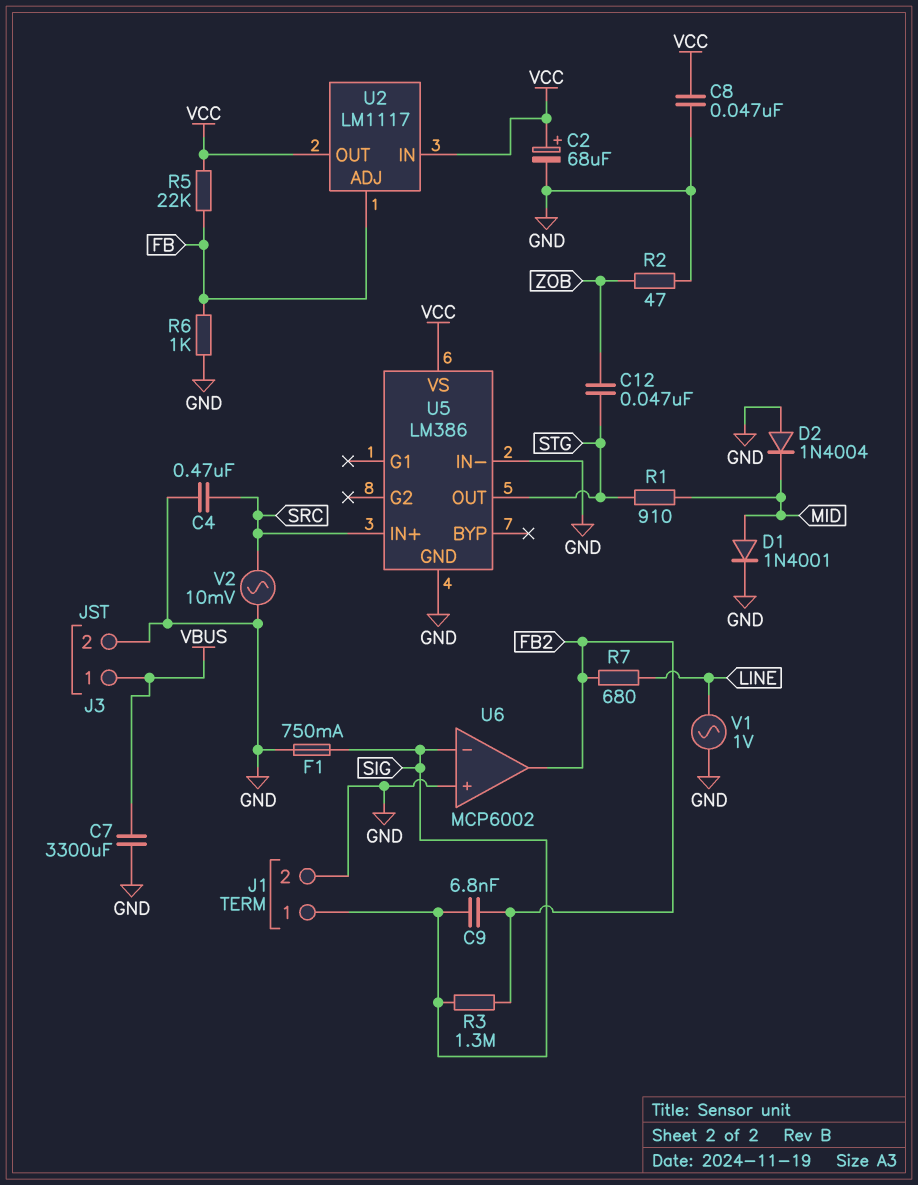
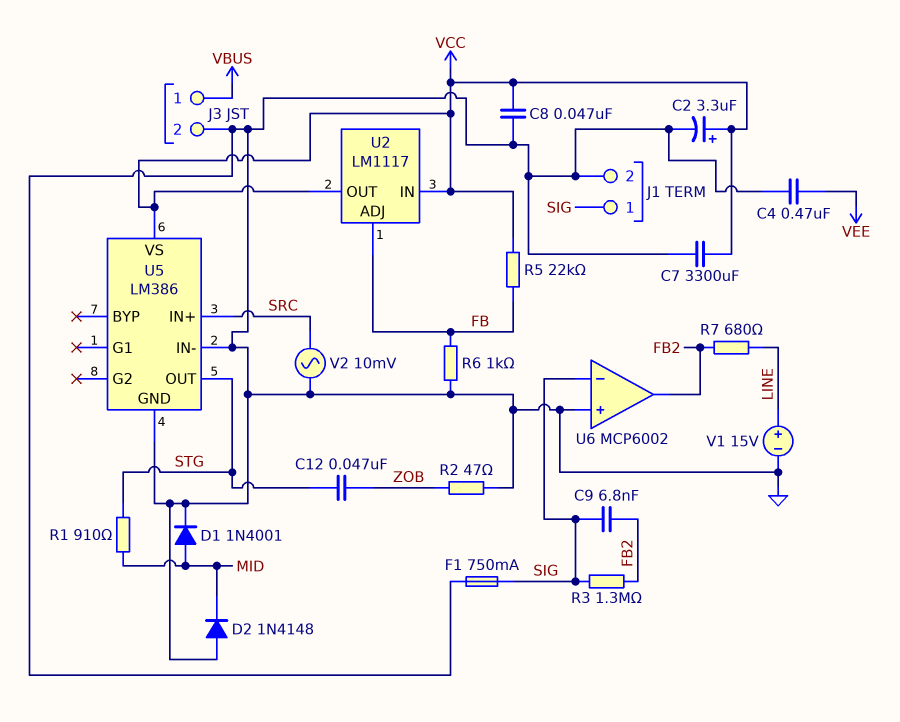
C2: 68uF (plus VCC, minus GND) -> 3.3uF (plus VCC, minus GND)
C4: 470nF (GND, SRC) -> 470nF (GND, VEE)
C7: 3300uF (GND, VBUS) -> 3300uF (GND, VCC)
D2: diode 1N4004 (A GND, K MID) -> diode 1N4148 (A GND, K MID)
V1: AC 1V (GND, LINE) -> 15V (plus LINE, minus GND)

